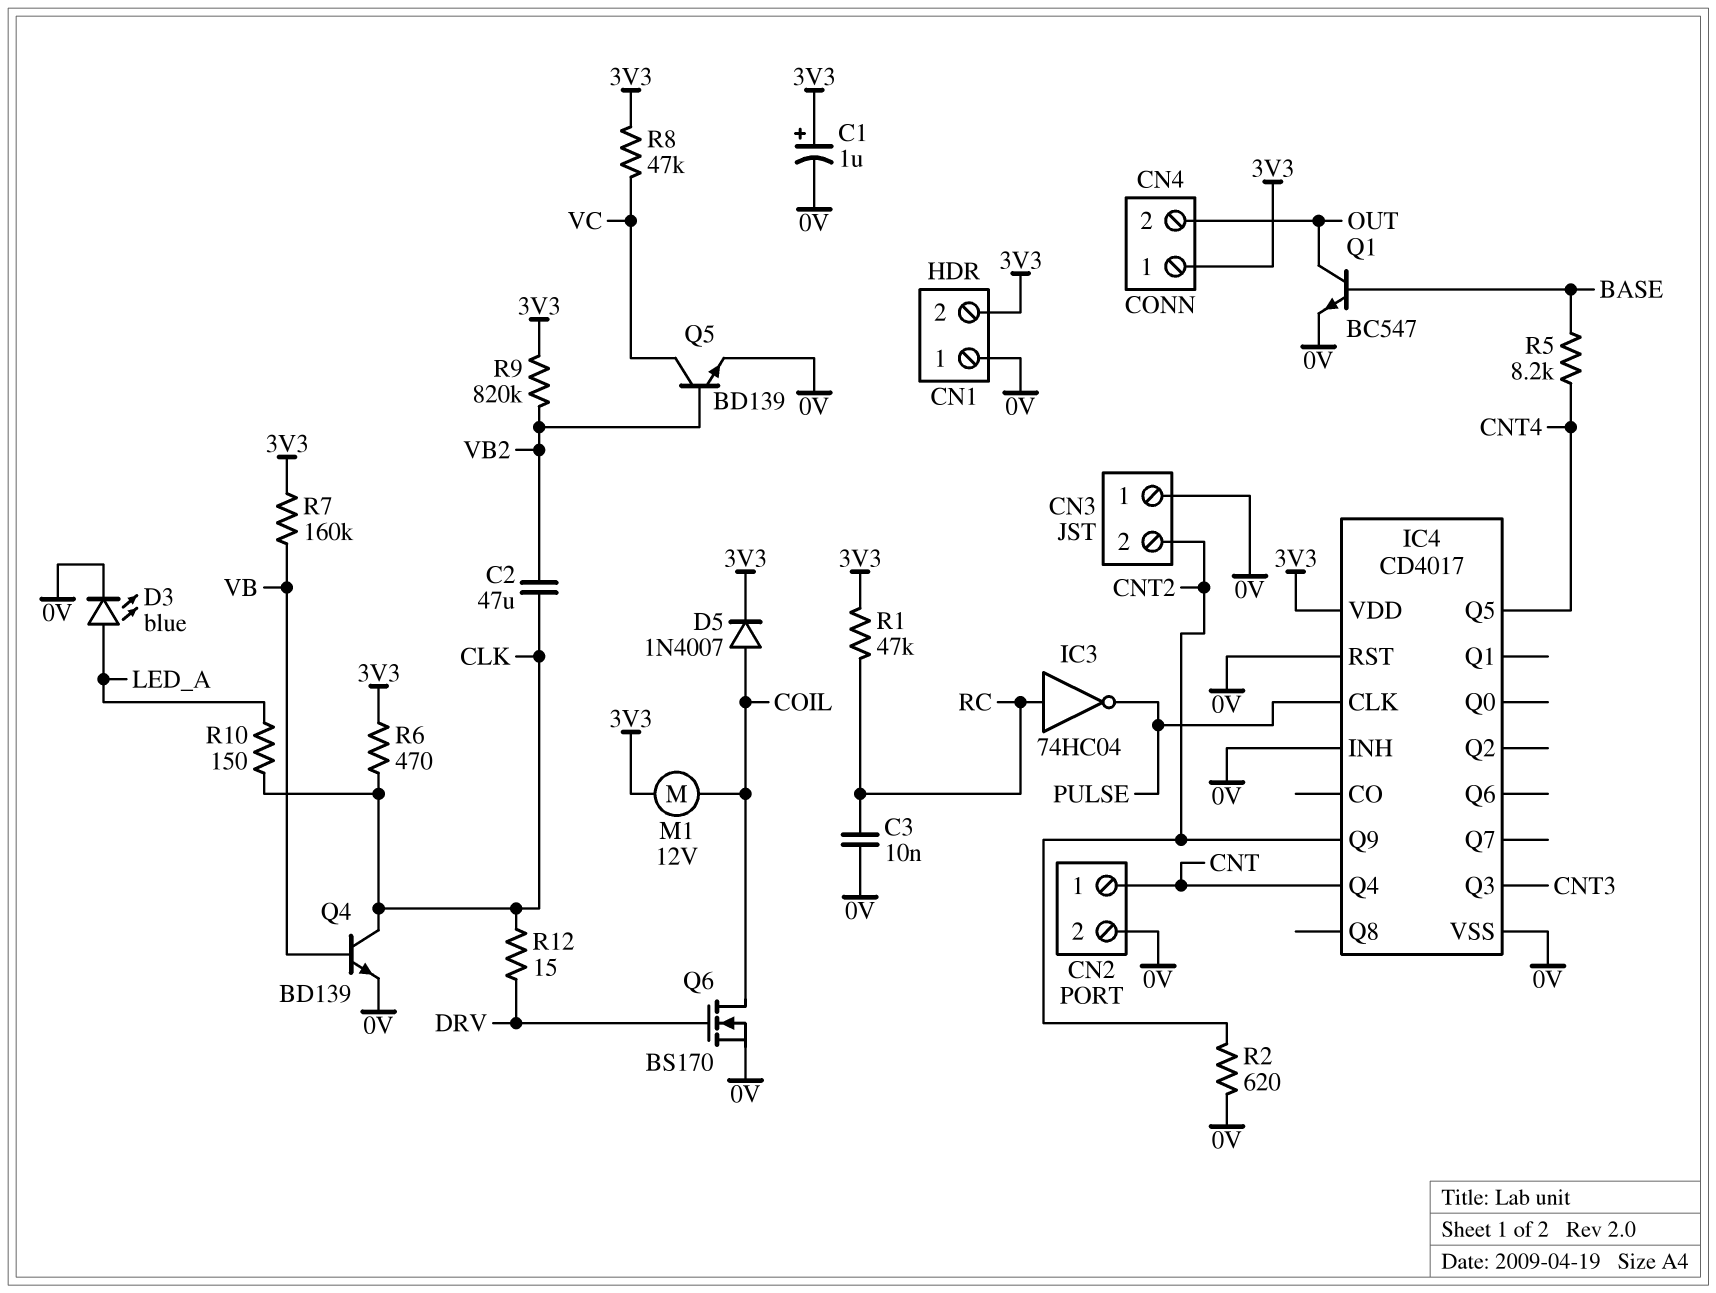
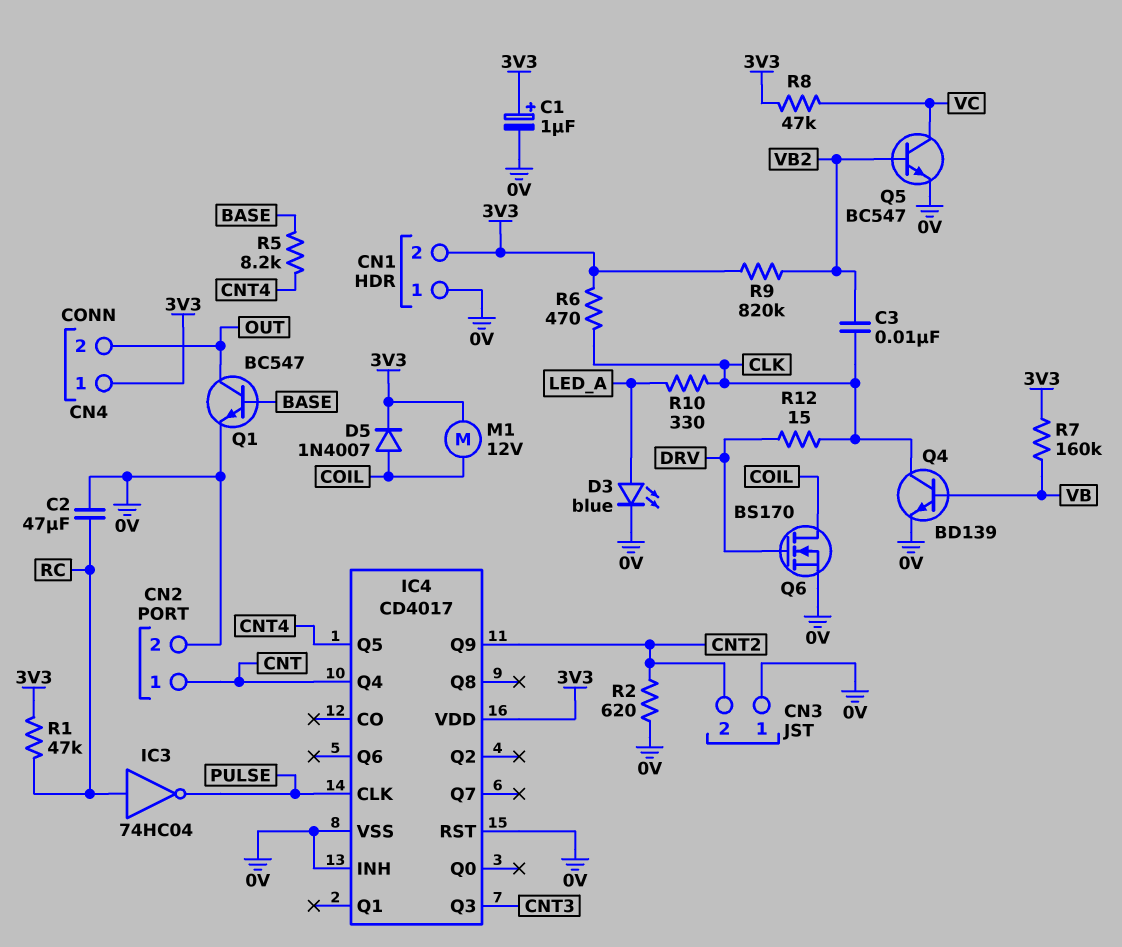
C2: 47uF (CLK, VB2) -> 47uF (0V, RC)
C3: 10nF (0V, RC) -> 10nF (CLK, VB2)
Q5: NPN BD139 (B VB2, C VC, E 0V) -> NPN BC547 (B VB2, C VC, E 0V)
R10: 150 (CLK, LED_A) -> 330 (CLK, LED_A)

